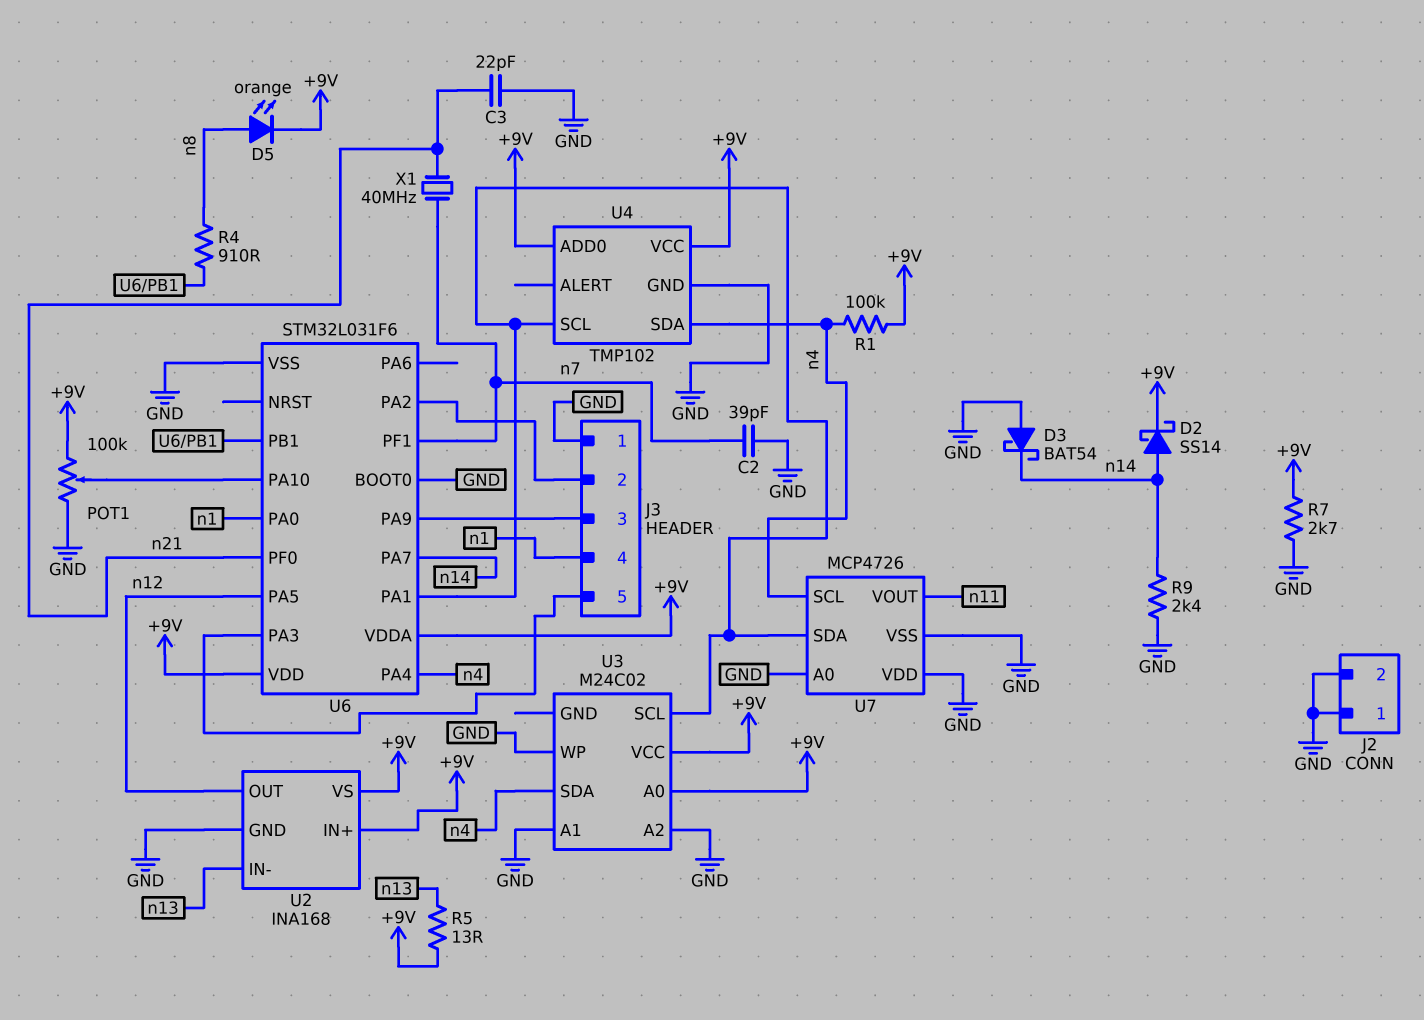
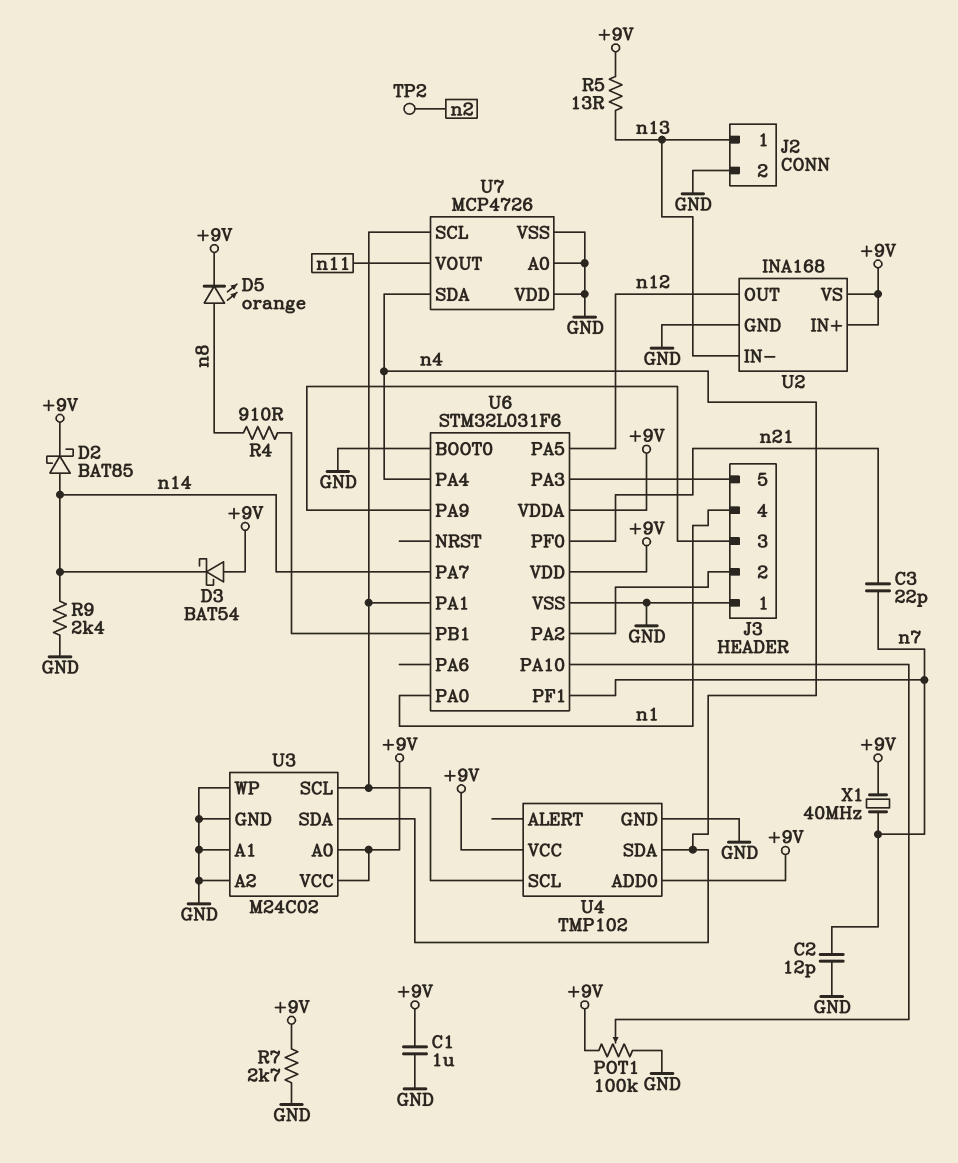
C1: none -> 1uF (+9V, GND)
C2: 39pF (GND, n7) -> 12pF (GND, n7)
C3: 22pF (GND, n21) -> 22pF (n7, n21)
D2: schottky SS14 (A n14, K +9V) -> schottky BAT85 (A n14, K +9V)
D3: schottky BAT54 (A GND, K n14) -> schottky BAT54 (A +9V, K n14)
J2 pin 1: GND -> n13
R1: 100k (+9V, n4) -> none
TP2: none -> test point (n2)
U3 pin GND: none -> GND
U7 pin SCL: n4 -> U3/SCL
U7 pin SDA: U3/SCL -> n4
X1: 40MHz (n7, n21) -> 40MHz (+9V, n7)

